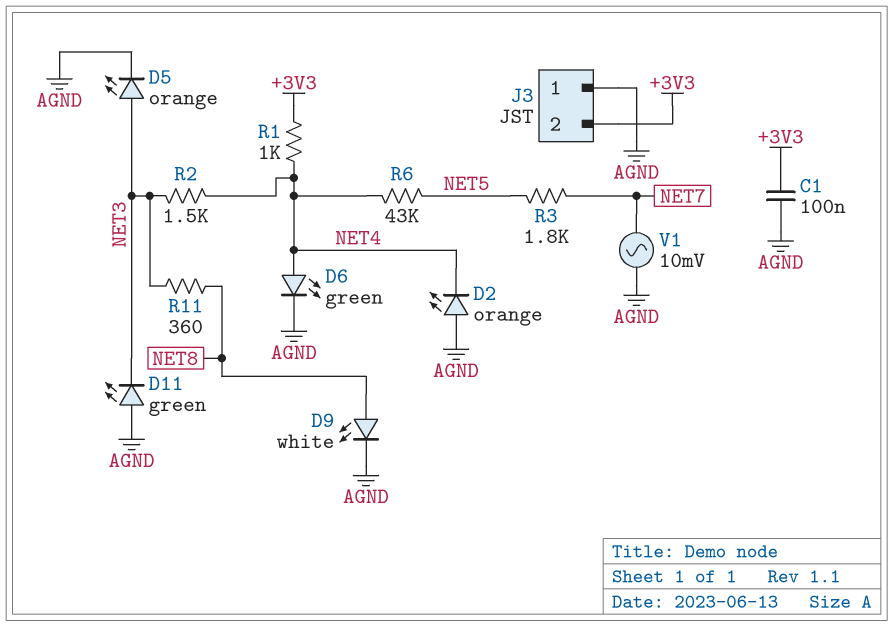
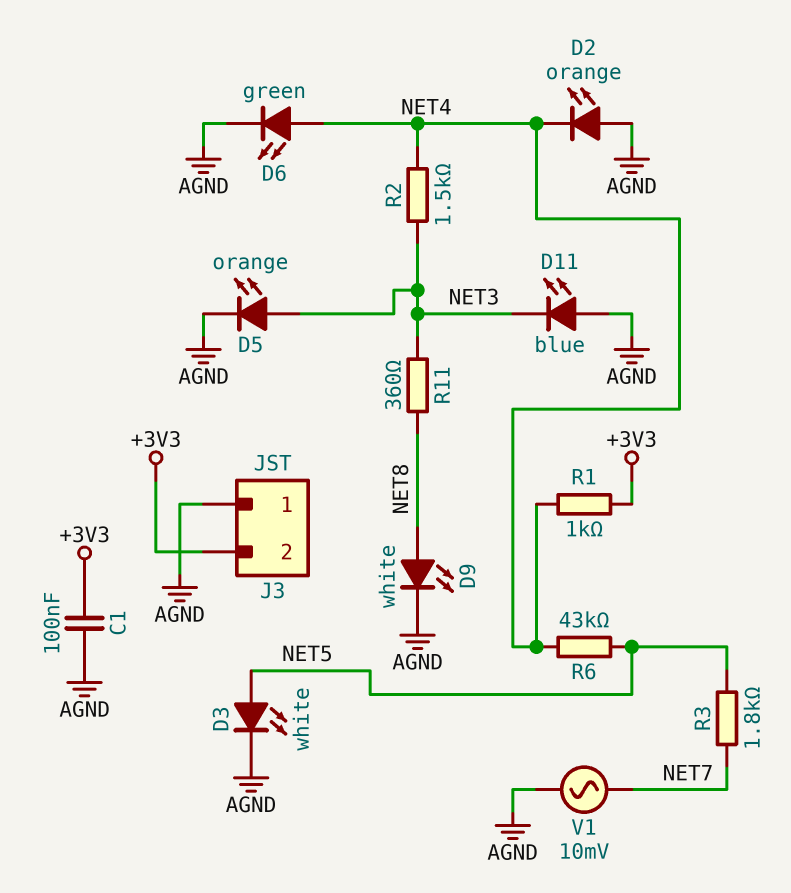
D3: none -> LED white (A NET5, K AGND)
D11: LED green (A AGND, K NET3) -> LED blue (A AGND, K NET3)

